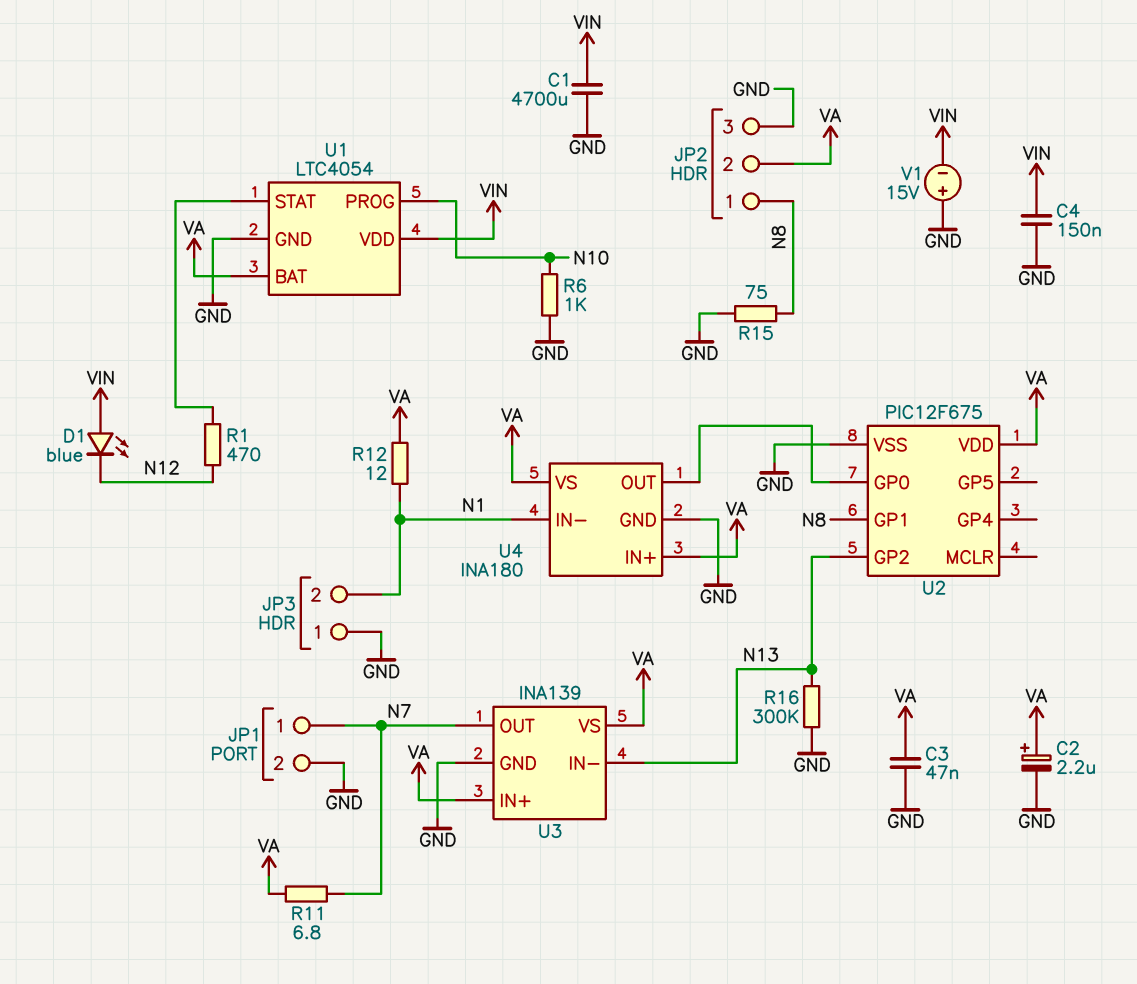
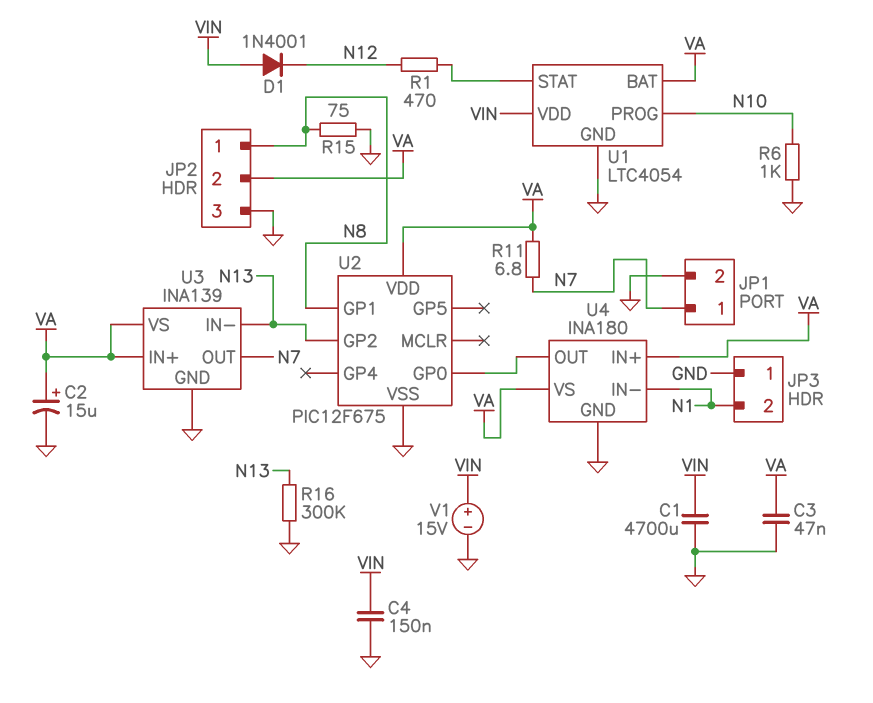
C2: 2.2uF (plus VA, minus GND) -> 15uF (plus VA, minus GND)
D1: LED blue (A VIN, K N12) -> diode 1N4001 (A VIN, K N12)
R12: 12 (N1, VA) -> none
V1: 15V (plus GND, minus VIN) -> 15V (plus VIN, minus GND)

